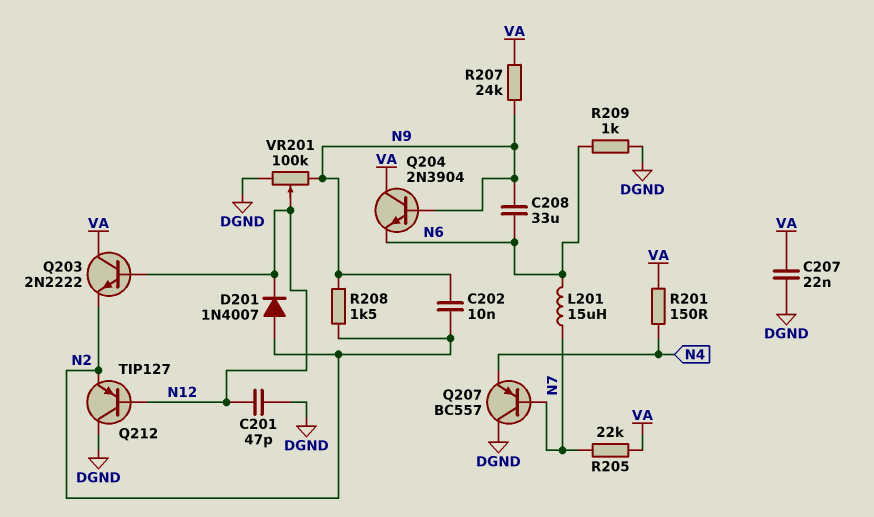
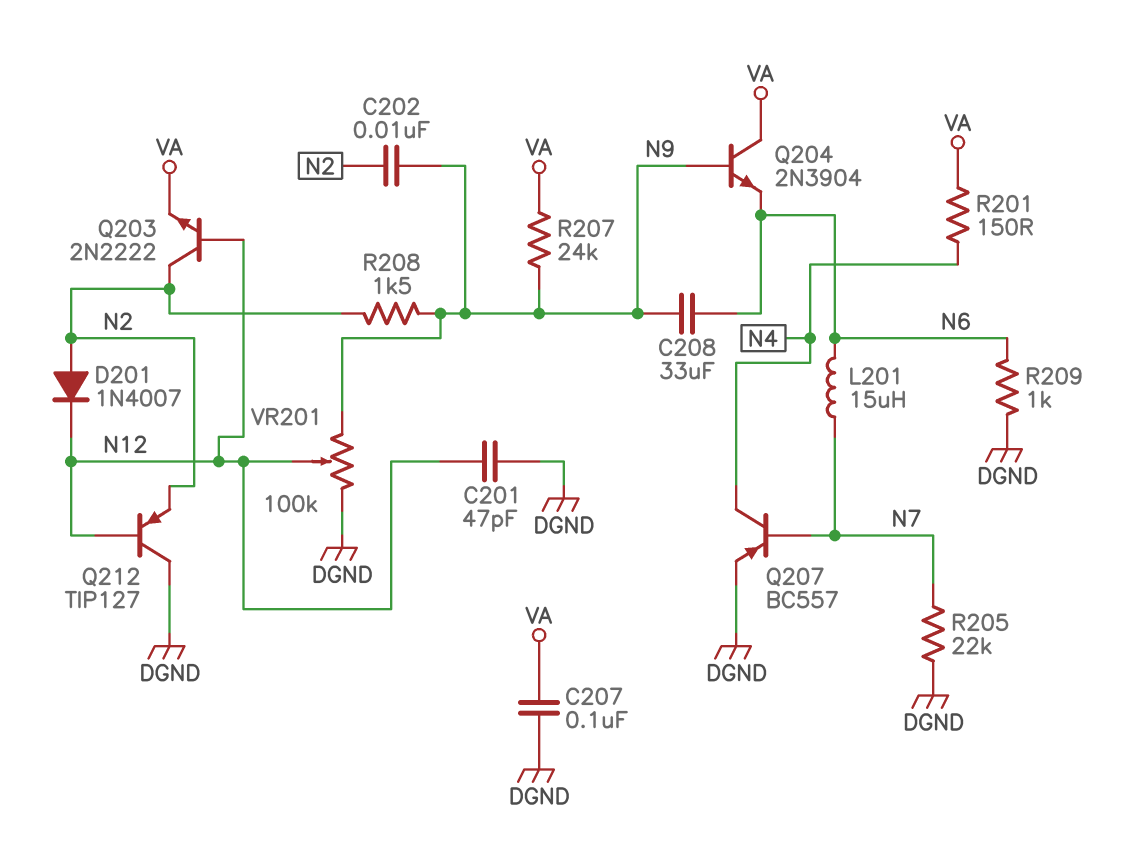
C207: 22nF (DGND, VA) -> 100nF (DGND, VA)
Q203: NPN 2N2222 (B N12, C VA, E N2) -> NPN 2N2222 (B N12, C N2, E VA)
Q207: PNP BC557 (B N7, C DGND, E N4) -> PNP BC557 (B N7, C N4, E DGND)
R205: 22k (N7, VA) -> 22k (DGND, N7)

